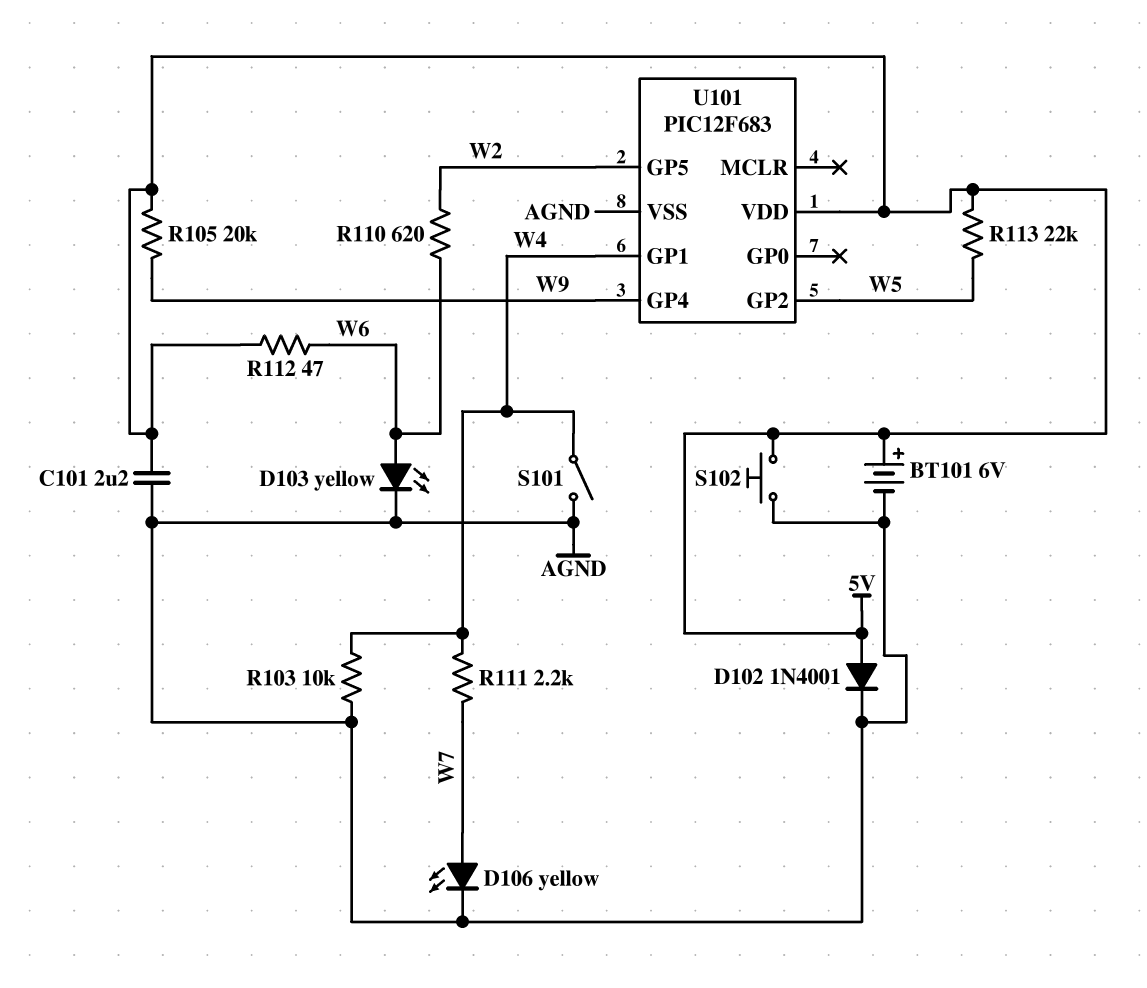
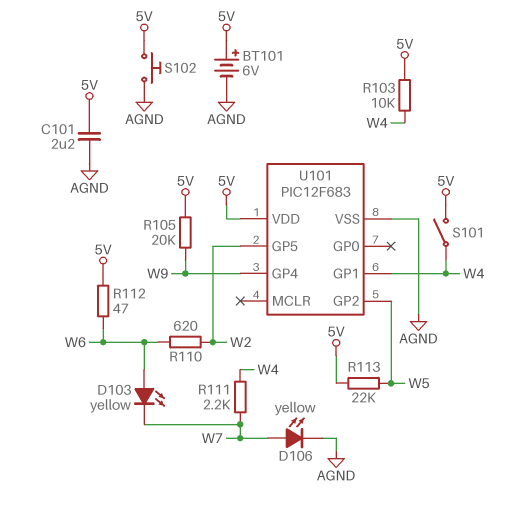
D102: diode 1N4001 (A 5V, K AGND) -> none
D103: LED yellow (A W6, K AGND) -> LED yellow (A W6, K W7)
R103: 10k (AGND, W4) -> 10k (5V, W4)
S101: switch (AGND, W4) -> switch (5V, W4)

